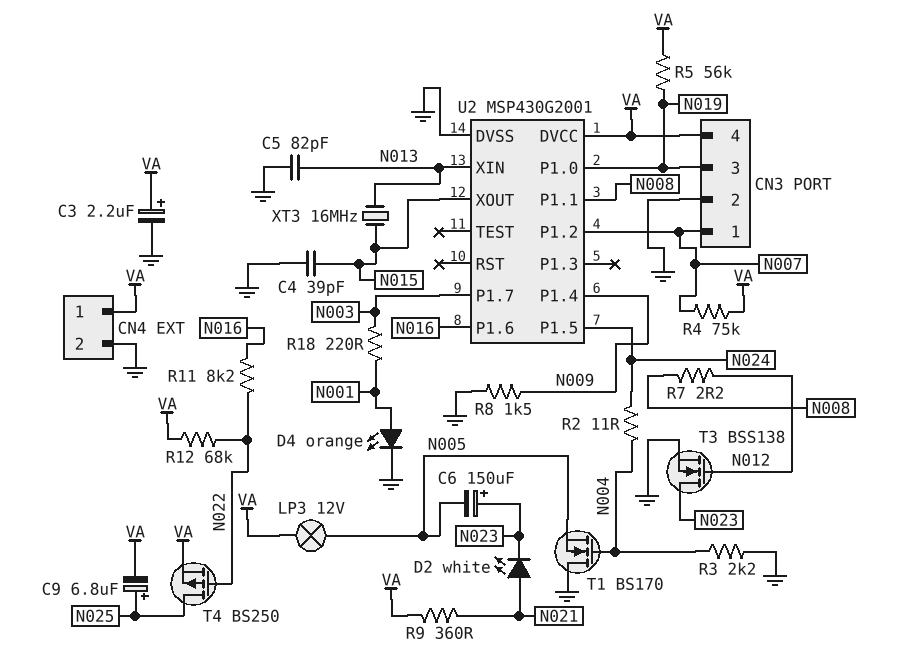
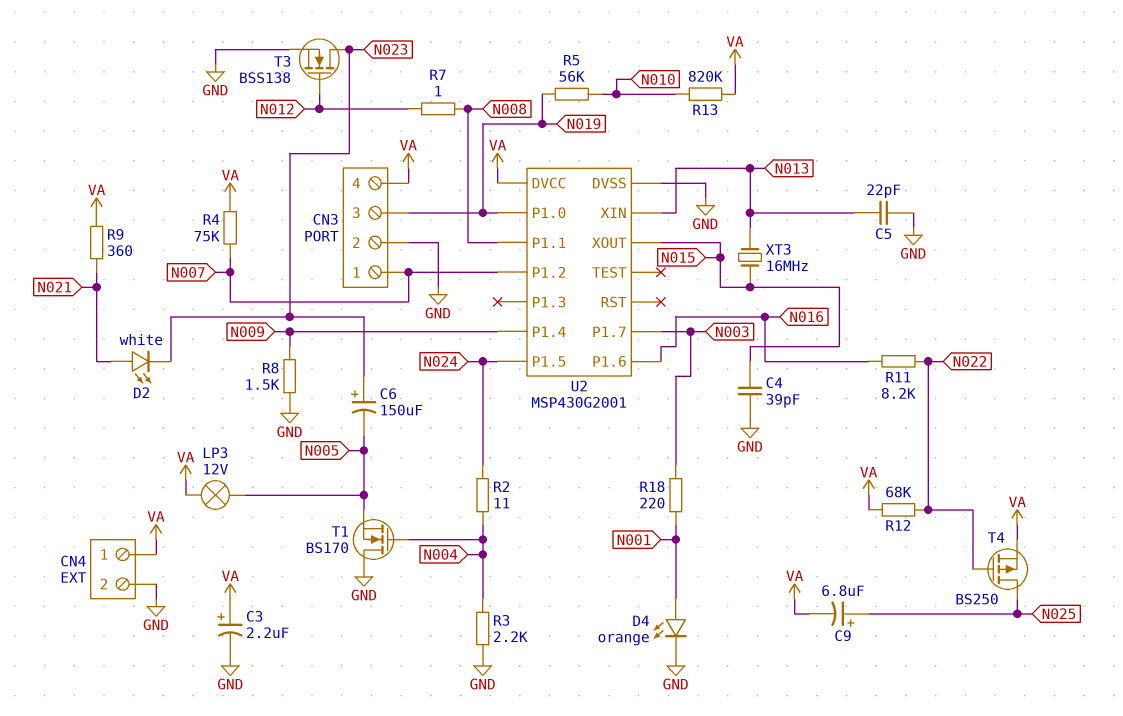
C5: 82pF (GND, N013) -> 22pF (GND, N013)
R5: 56k (N019, VA) -> 56k (N010, N019)
R7: 2.2 (N008, N012) -> 1 (N008, N012)
R13: none -> 820k (N010, VA)

